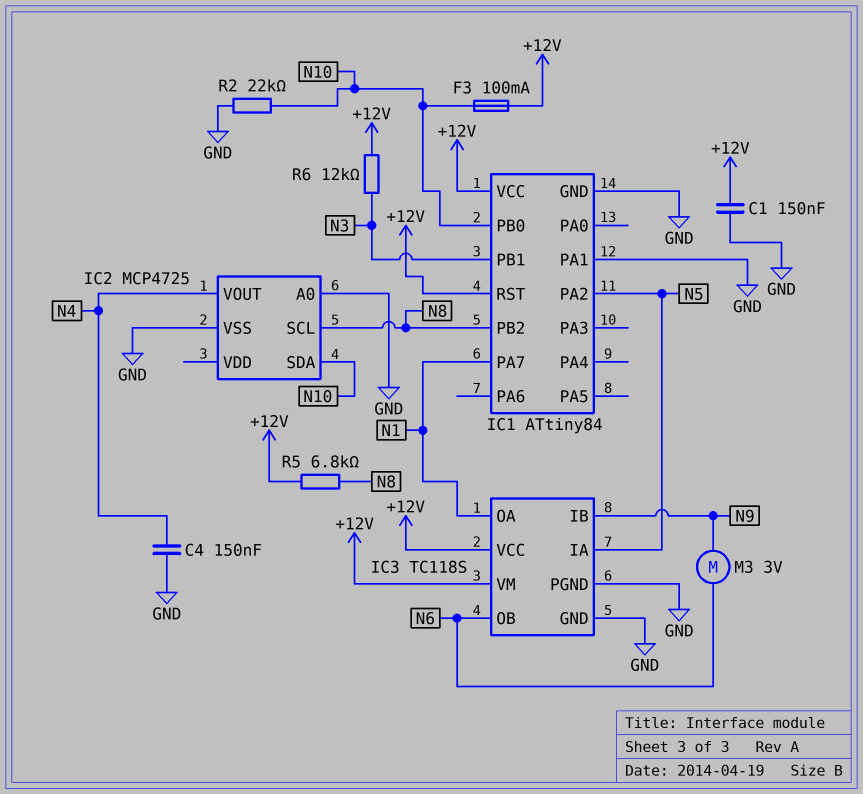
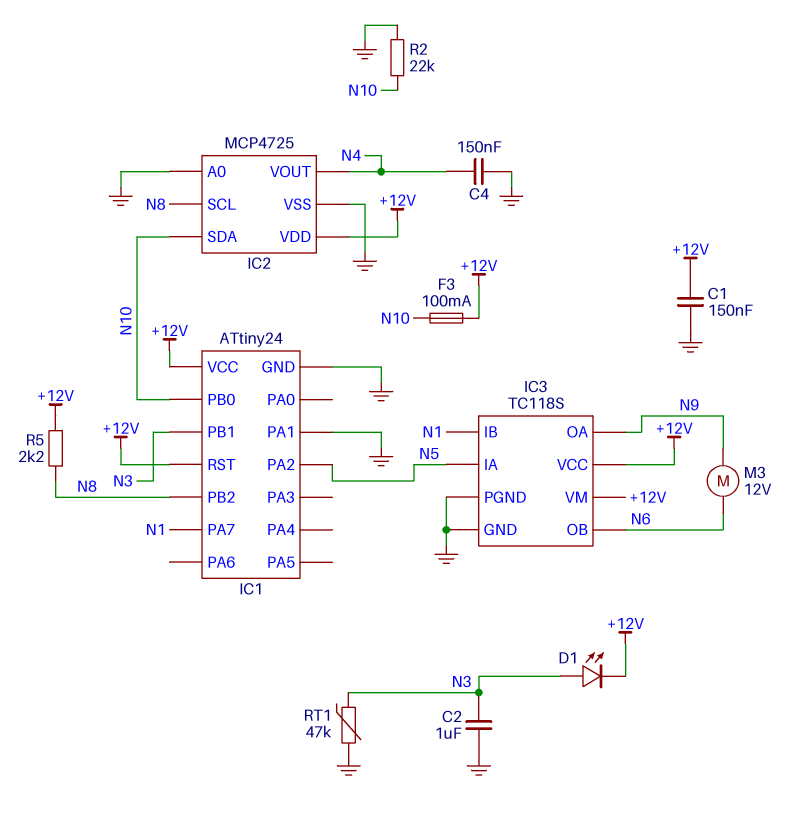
C2: none -> 1uF (GND, N3)
D1: none -> LED (A N3, K +12V)
IC1: ATtiny84 -> ATtiny24
IC2 pin VDD: none -> +12V
IC3 pin IB: N9 -> N1
IC3 pin OA: N1 -> N9
M3: motor 3V (N6, N9) -> motor 12V (N6, N9)
R5: 6.8k (+12V, N8) -> 2.2k (+12V, N8)
R6: 12k (+12V, N3) -> none
RT1: none -> 47k (GND, N3)

